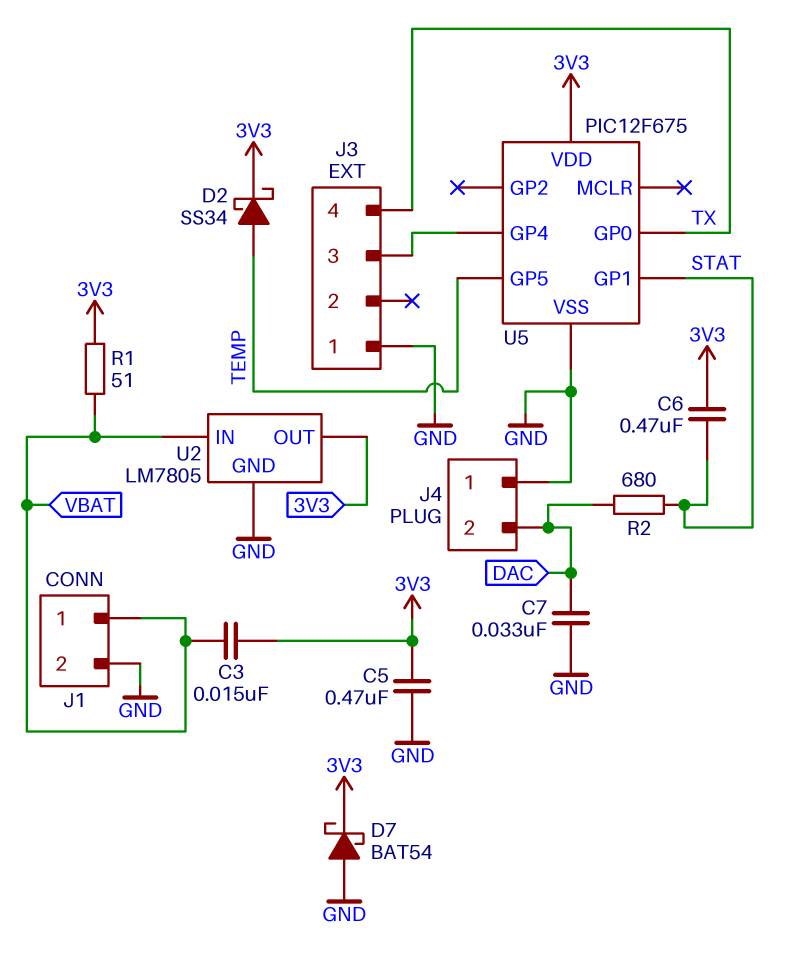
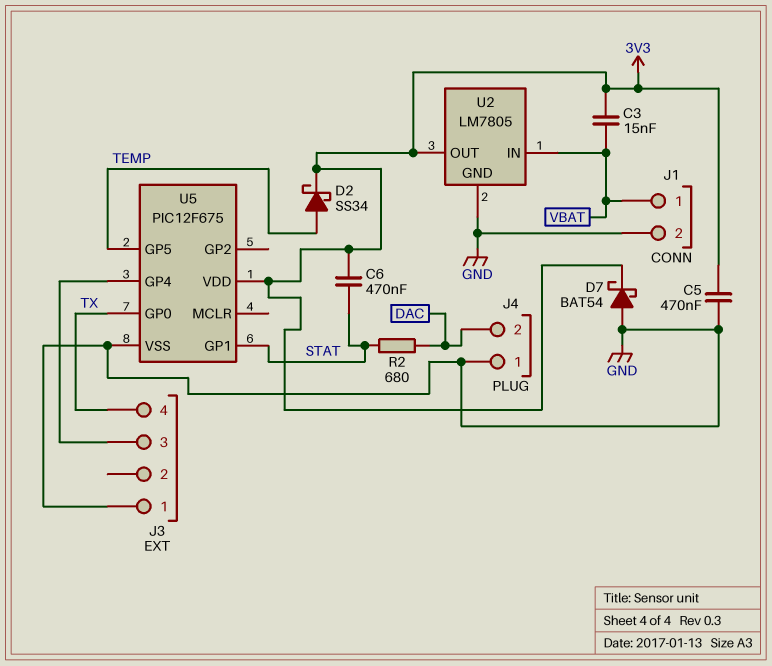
C7: 33nF (DAC, GND) -> none
R1: 51 (3V3, VBAT) -> none

